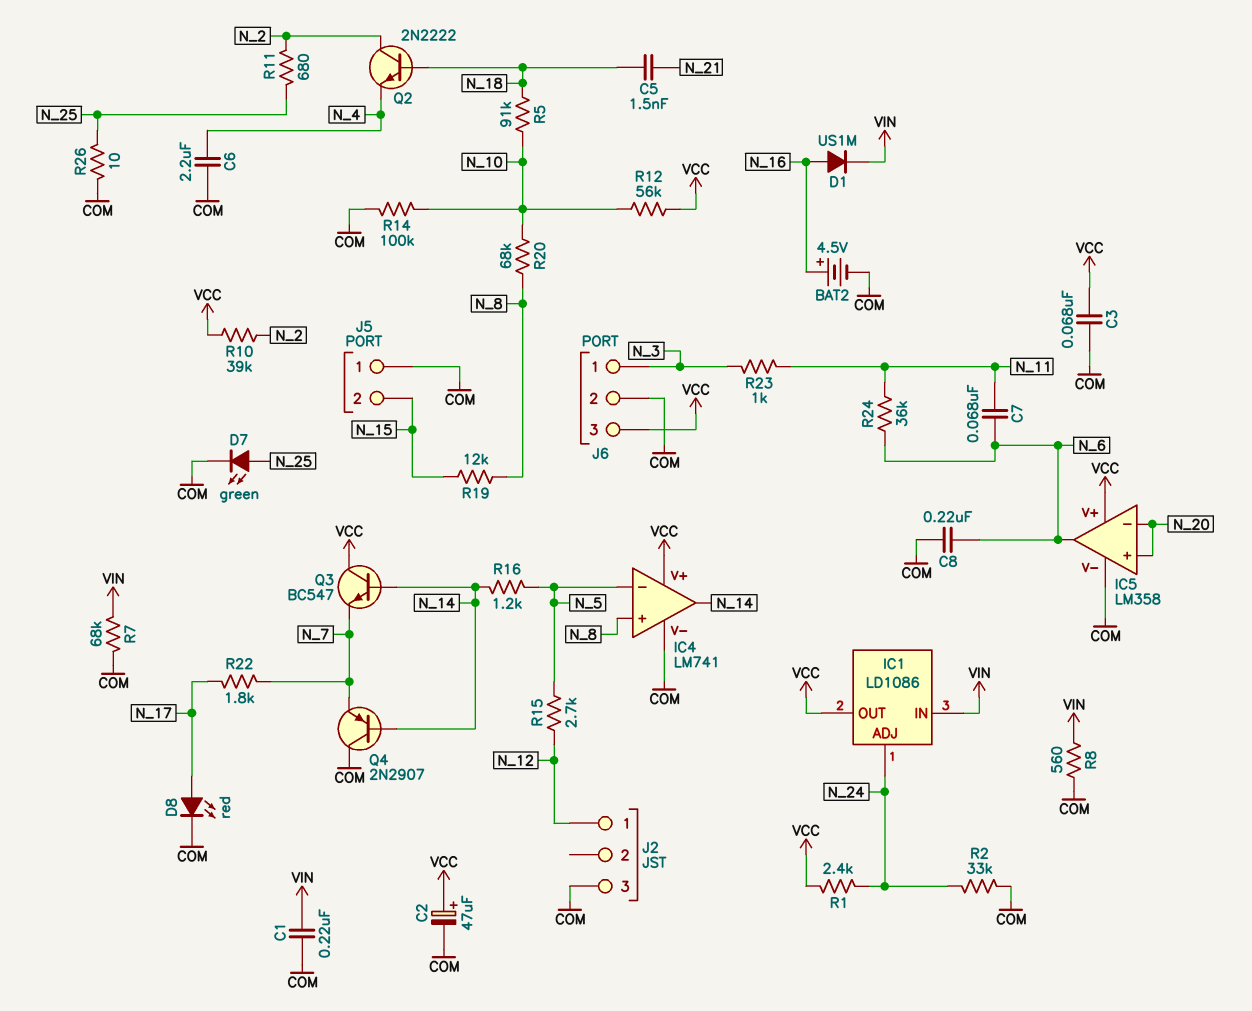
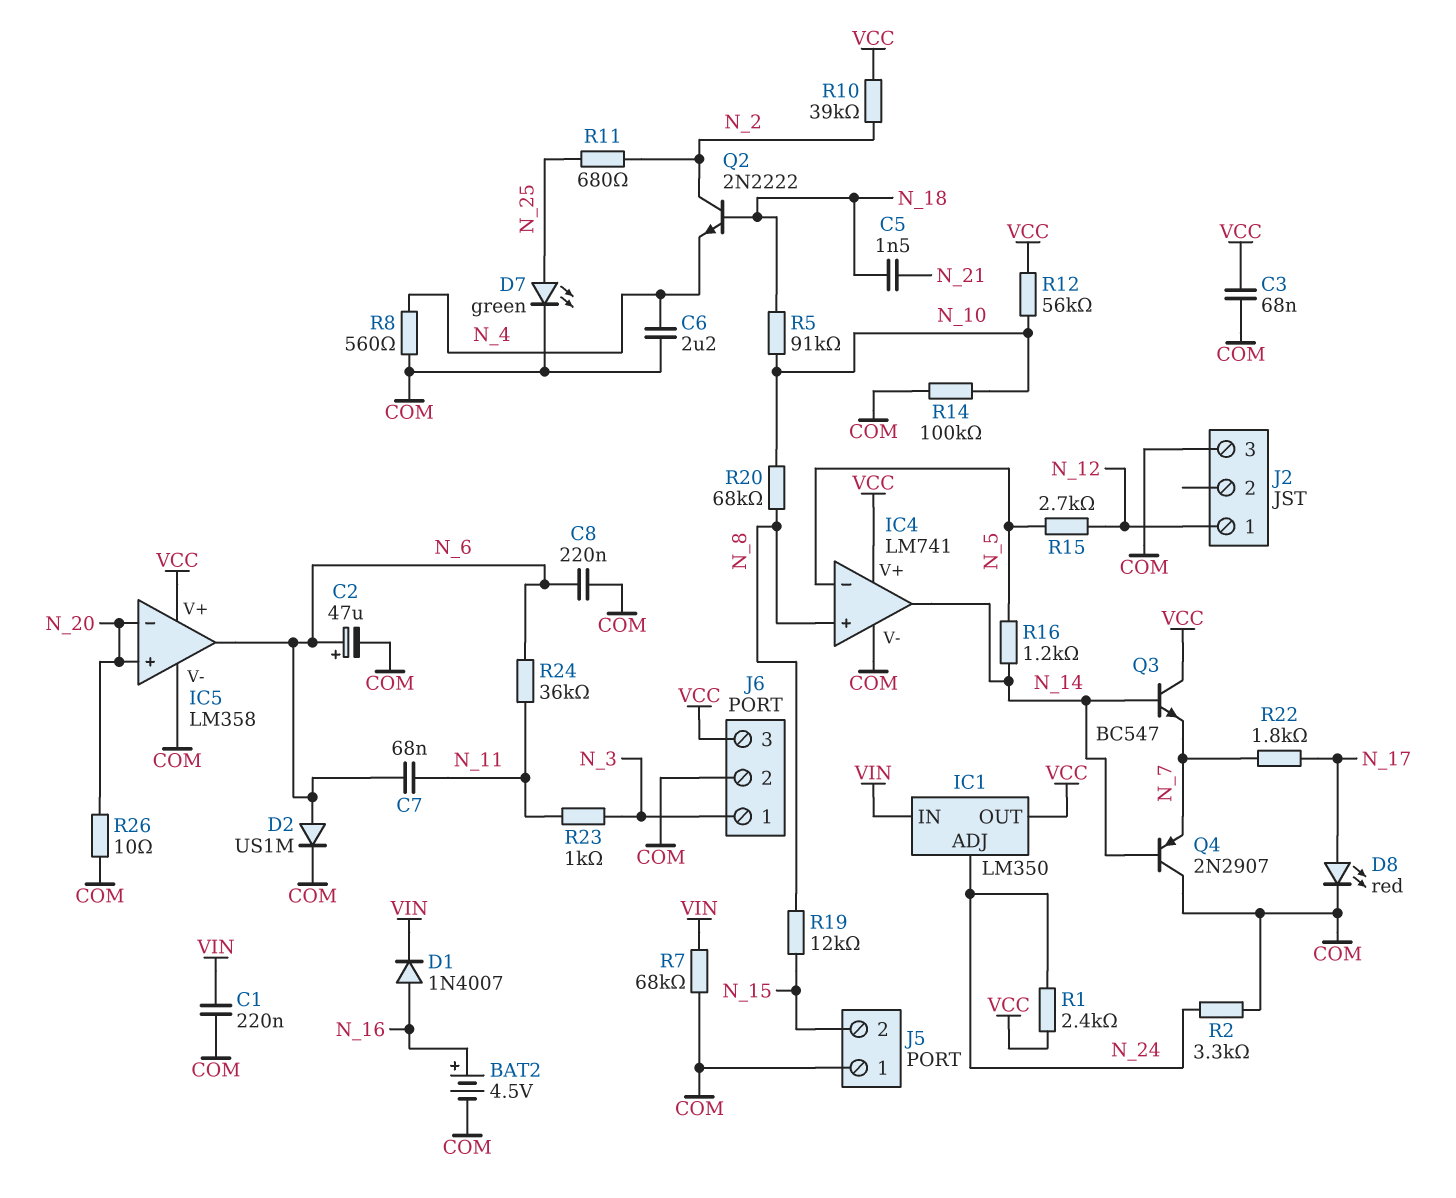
C2: 47uF (plus VCC, minus COM) -> 47uF (plus N_6, minus COM)
D1: diode US1M (A N_16, K VIN) -> diode 1N4007 (A N_16, K VIN)
D2: none -> diode US1M (A N_6, K COM)
IC1: LD1086 -> LM350
R2: 33k (COM, N_24) -> 3.3k (COM, N_24)
R8: 560 (COM, VIN) -> 560 (COM, N_4)
R26: 10 (COM, N_25) -> 10 (COM, N_20)

